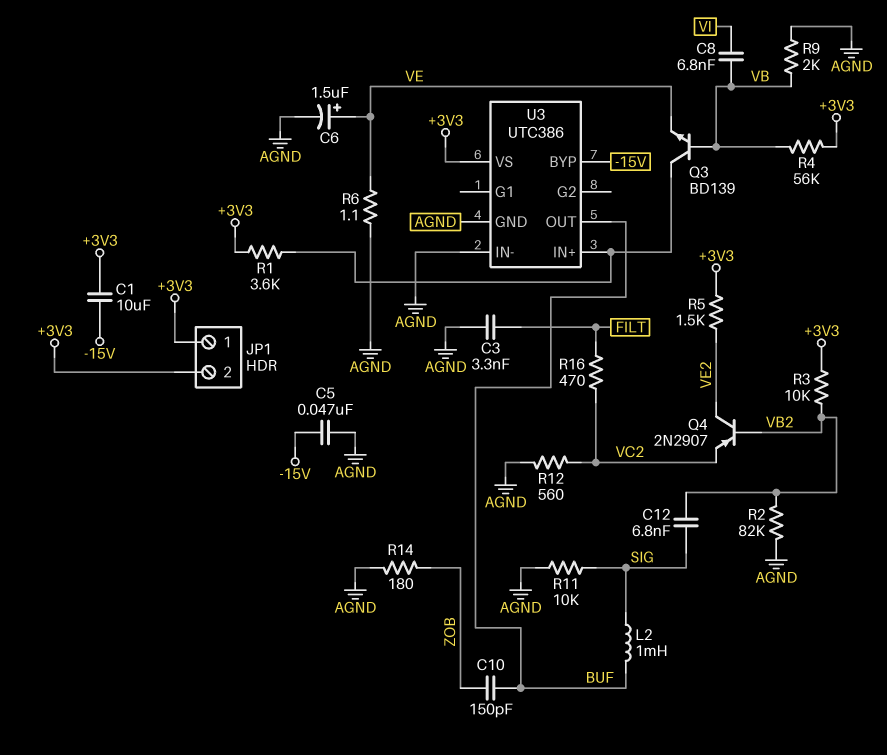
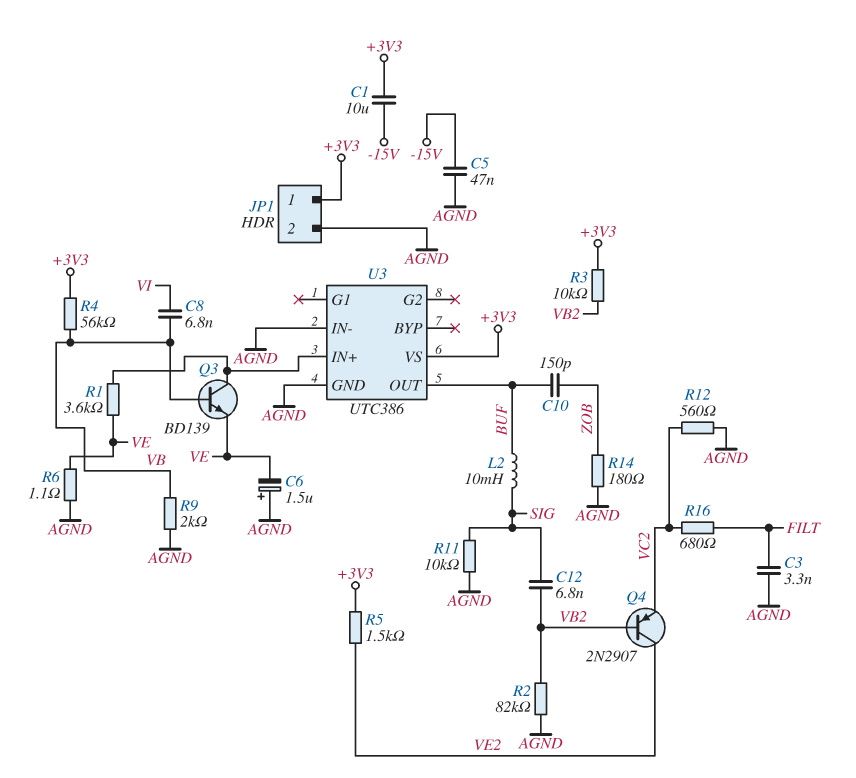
C6: 1.5uF (plus VE, minus AGND) -> 1.5uF (plus AGND, minus VE)
JP1 pin 2: +3V3 -> AGND
L2: 1mH (BUF, SIG) -> 10mH (BUF, SIG)
R1: 3.6k (+3V3, U3/IN+) -> 3.6k (U3/IN+, VE)
R16: 470 (FILT, VC2) -> 680 (FILT, VC2)
U3 pin BYP: -15V -> none

